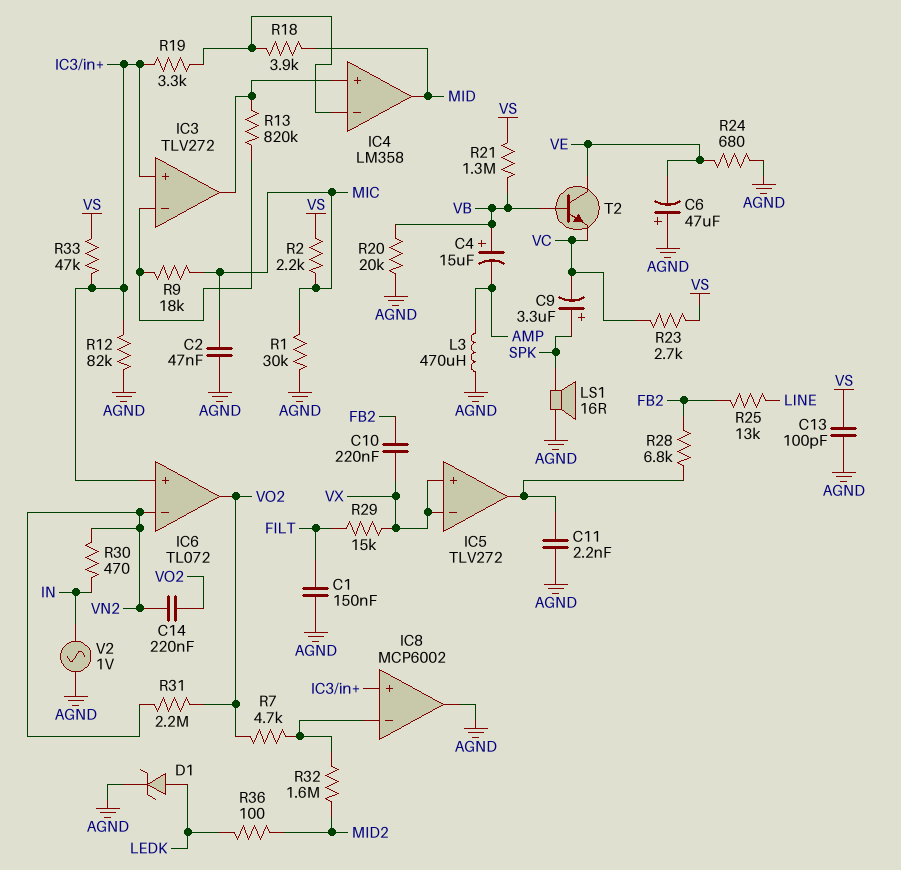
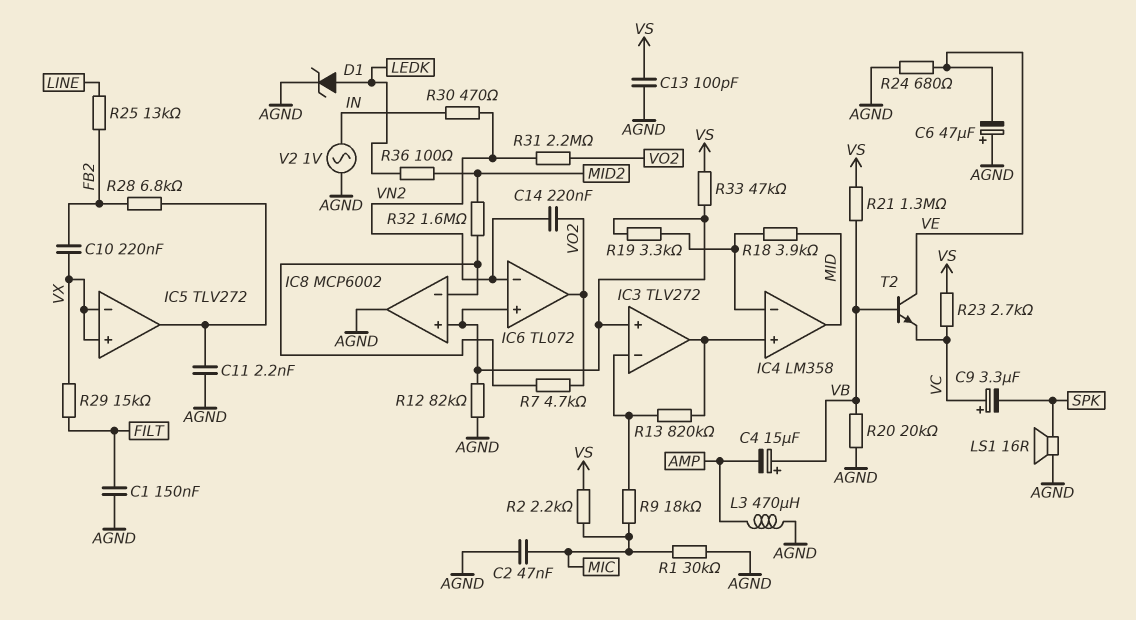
C9: 3.3uF (plus SPK, minus VC) -> 3.3uF (plus VC, minus SPK)

